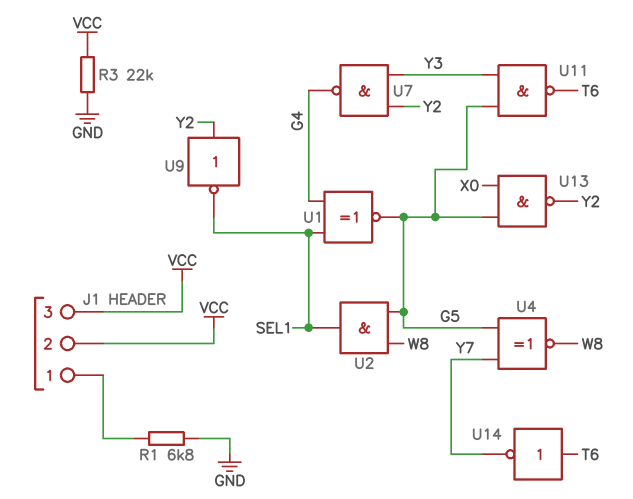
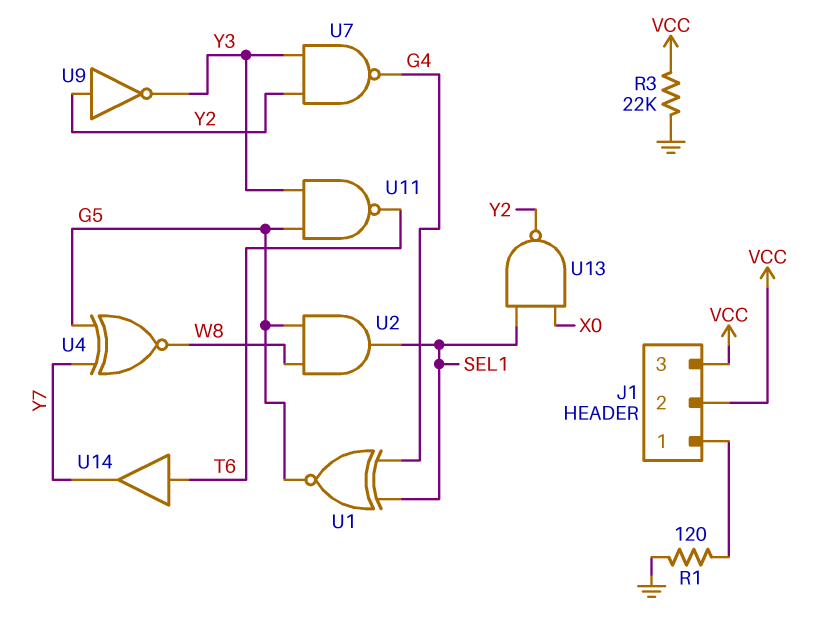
R1: 6.8k (GND, J1/1) -> 120 (GND, J1/1)
U9: NOT (in Y2, out SEL1) -> NOT (in Y2, out Y3)
U13: NAND (in G5, in X0, out Y2) -> NAND (in SEL1, in X0, out Y2)
U14: NOT (in T6, out Y7) -> buffer (in T6, out Y7)

